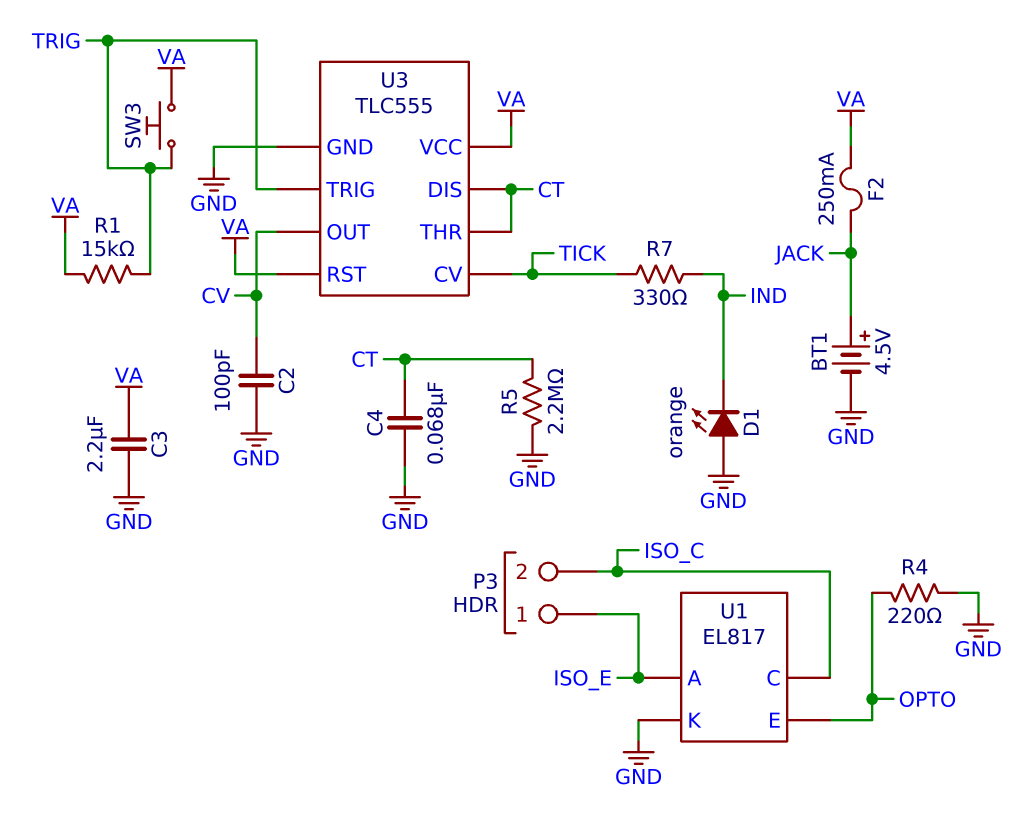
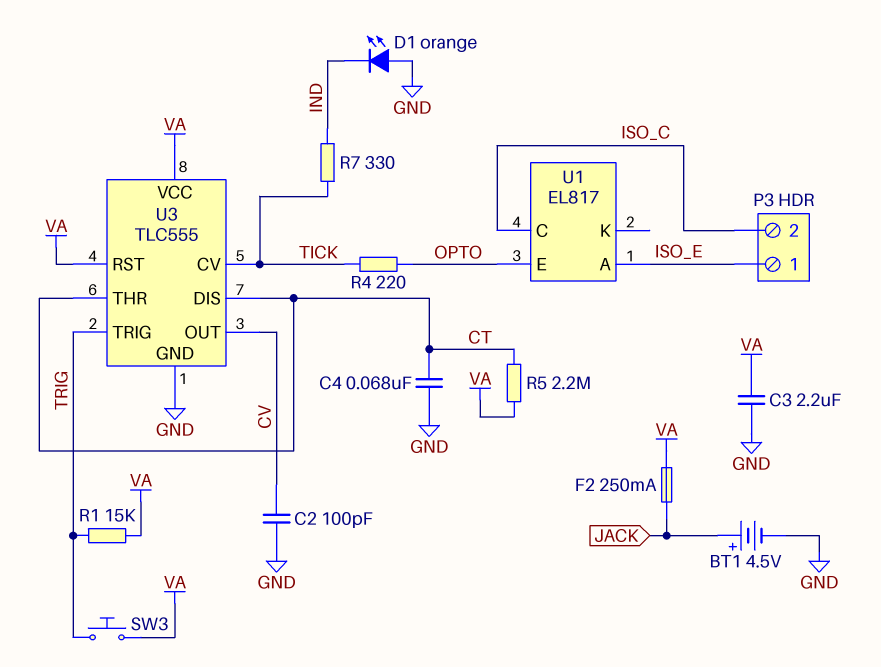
R4: 220 (GND, OPTO) -> 220 (OPTO, TICK)
R5: 2.2M (CT, GND) -> 2.2M (CT, VA)
U1 pin K: GND -> none

